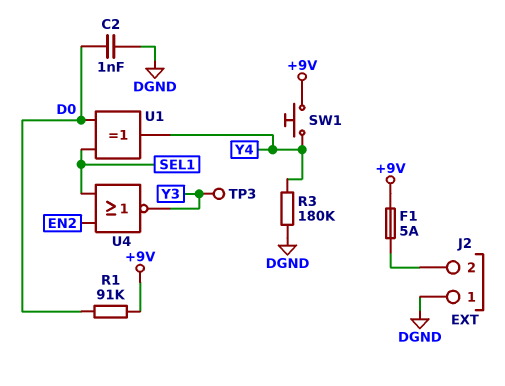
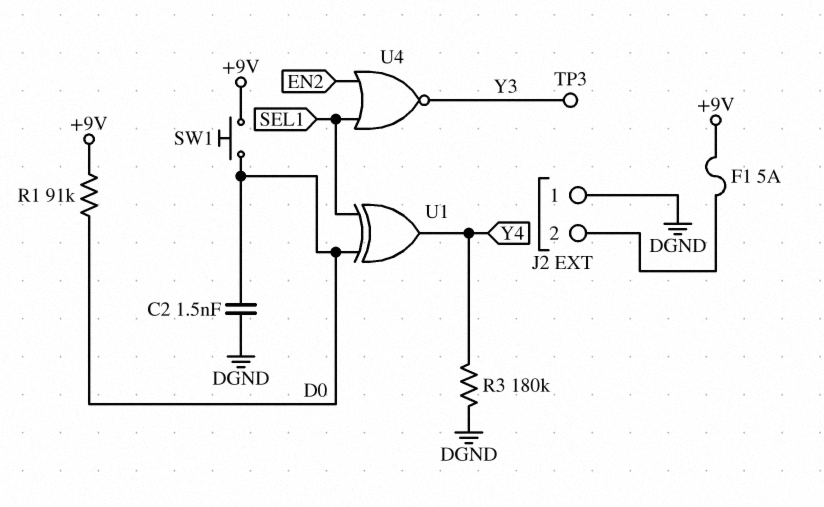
C2: 1nF (D0, DGND) -> 1.5nF (D0, DGND)
SW1: button (+9V, Y4) -> button (+9V, D0)

